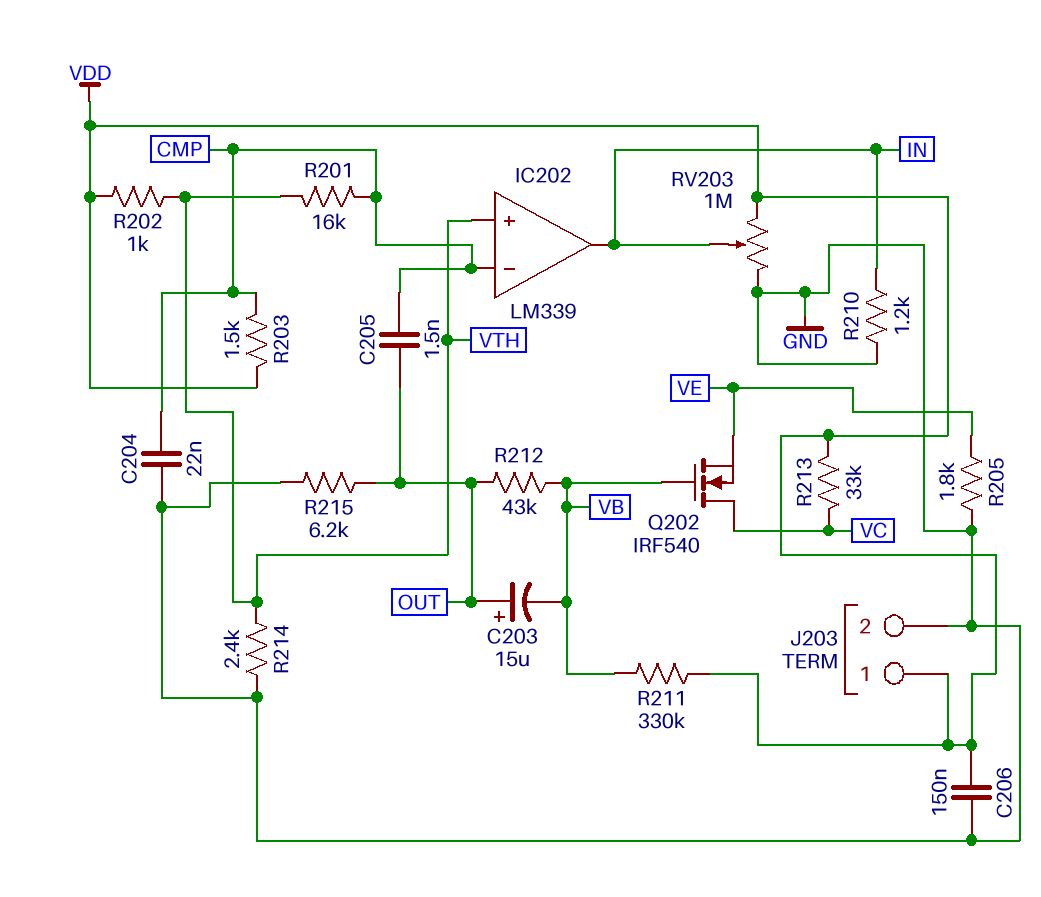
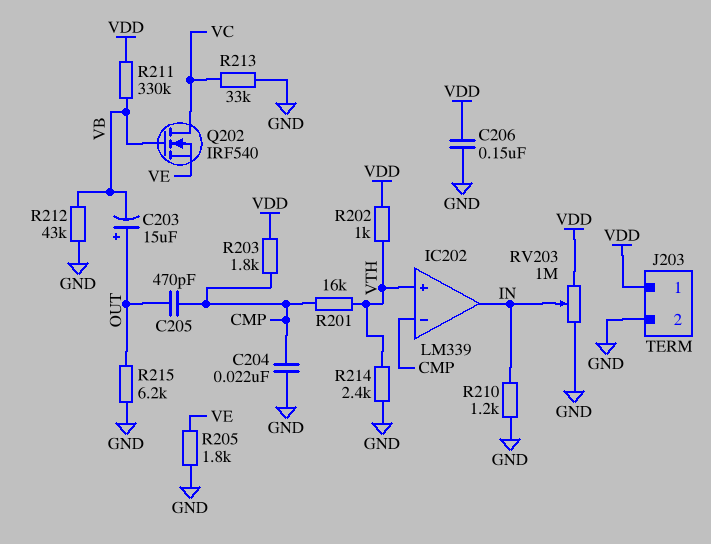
C205: 1.5nF (CMP, OUT) -> 470pF (CMP, OUT)
R203: 1.5k (CMP, VDD) -> 1.8k (CMP, VDD)
R212: 43k (OUT, VB) -> 43k (GND, VB)
R213: 33k (VC, VDD) -> 33k (GND, VC)

